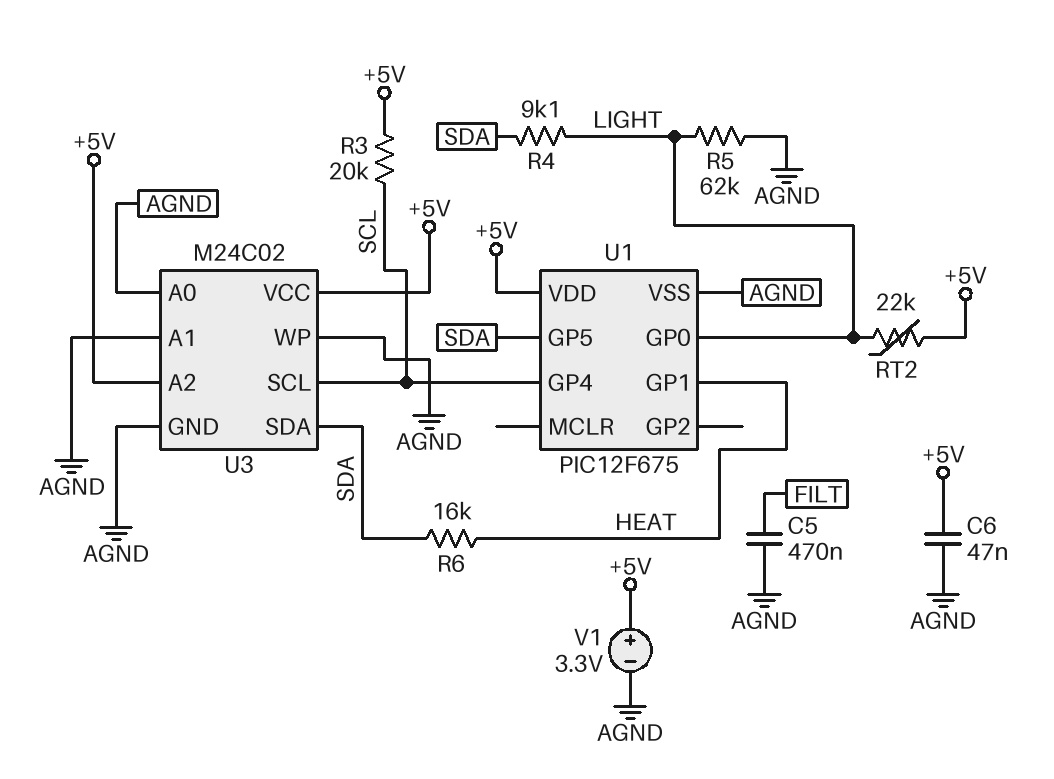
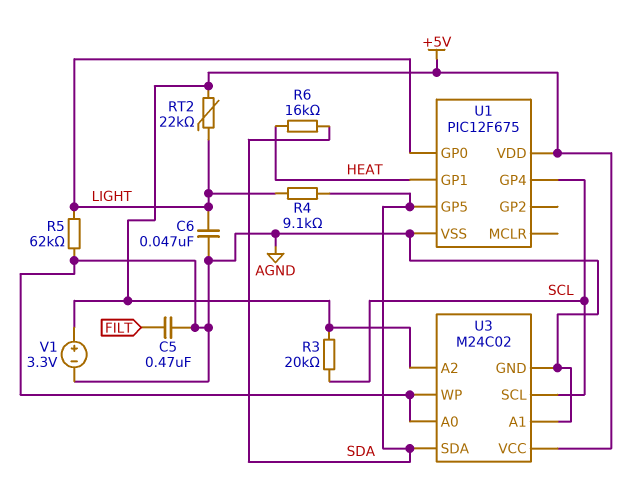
C6: 47nF (+5V, AGND) -> 47nF (AGND, LIGHT)

